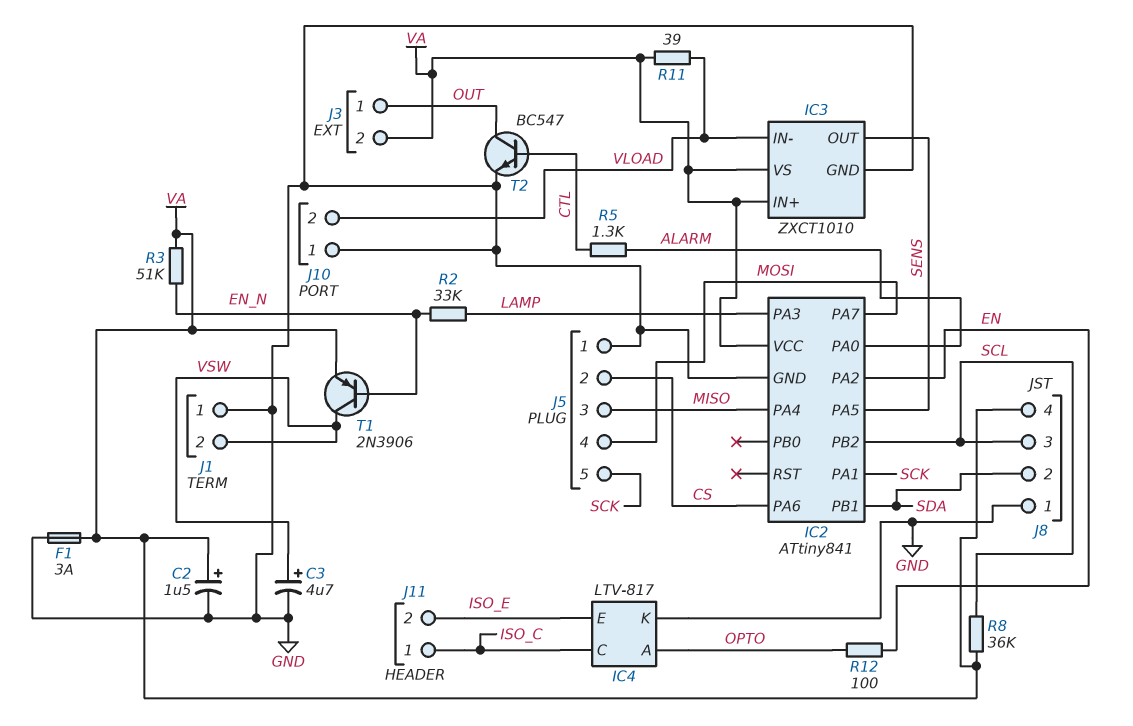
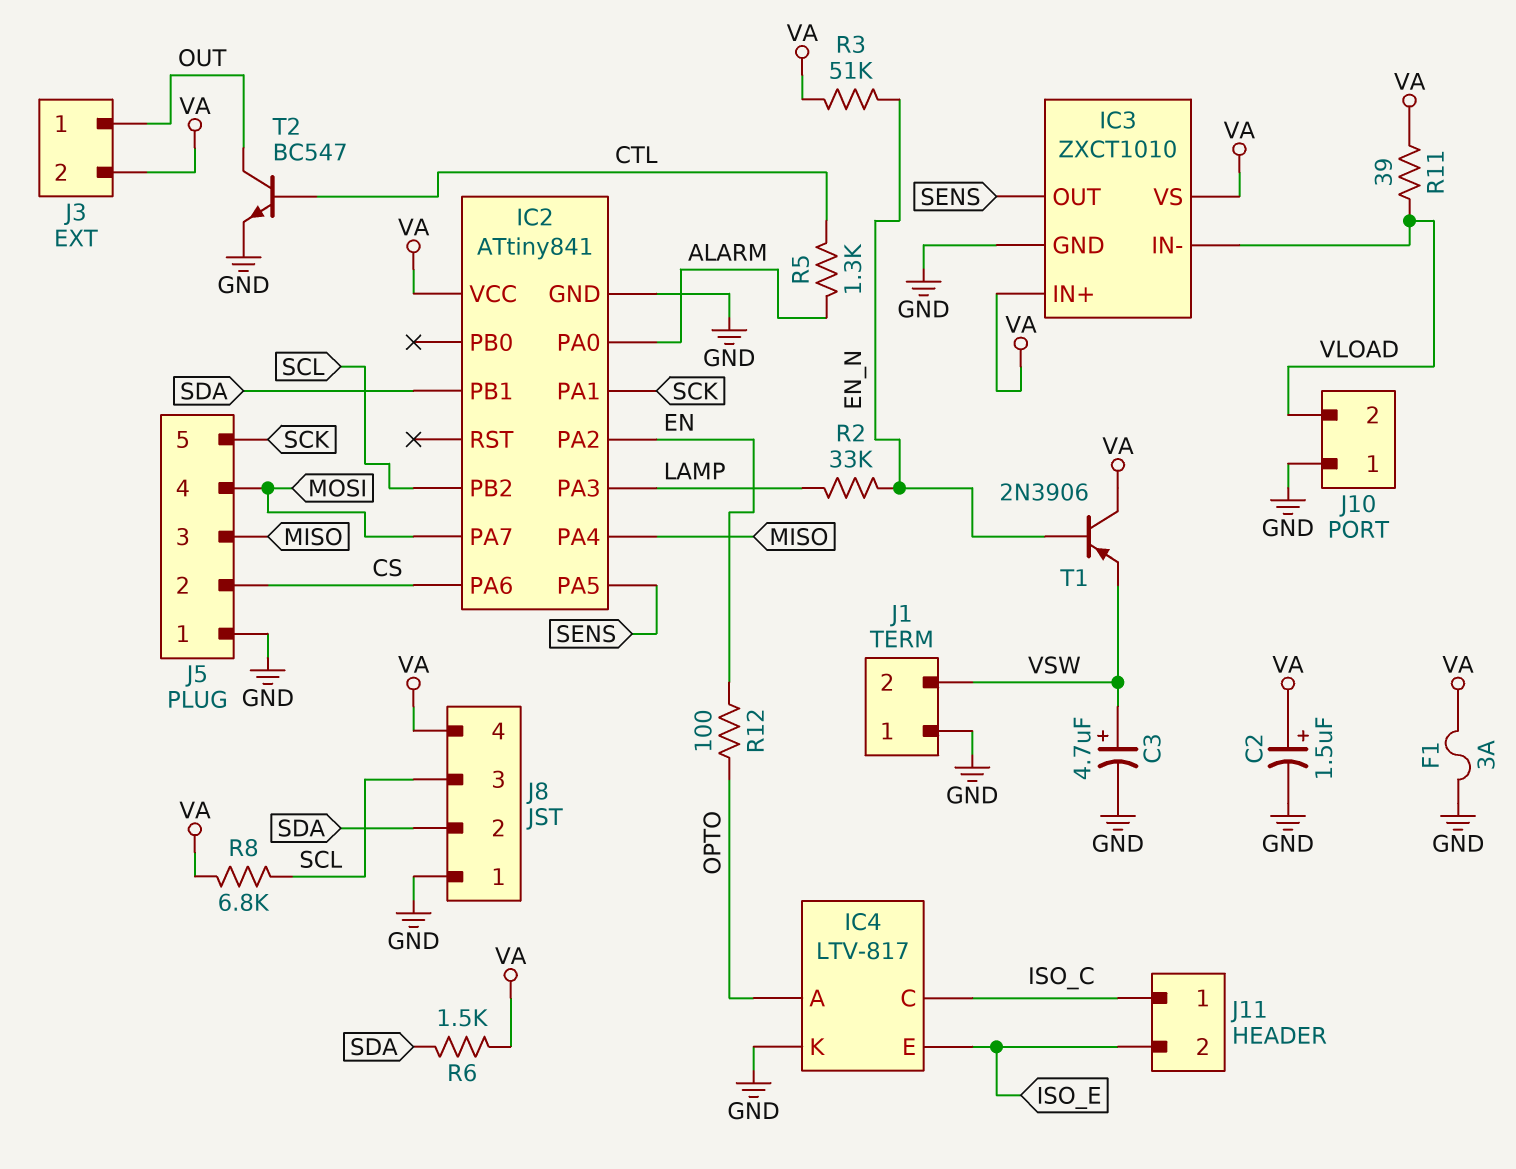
R6: none -> 1.5k (SDA, VA)
R8: 36k (SCL, VA) -> 6.8k (SCL, VA)
T1: PNP 2N3906 (B EN_N, C VSW, E VA) -> PNP 2N3906 (B EN_N, C VA, E VSW)

